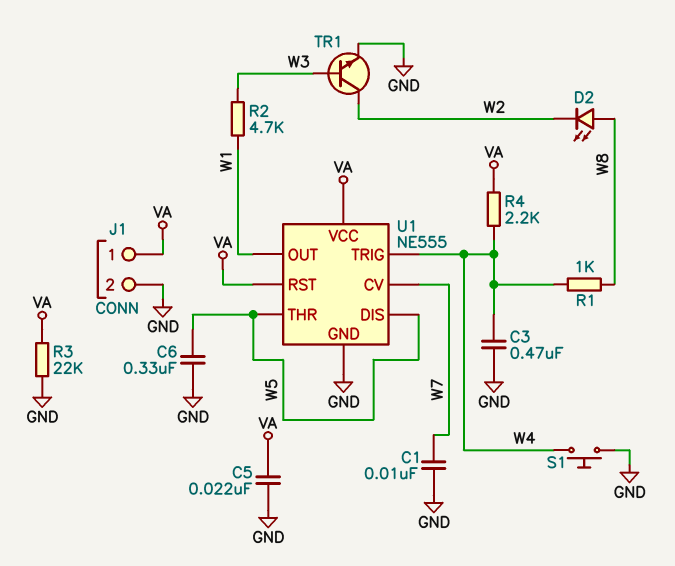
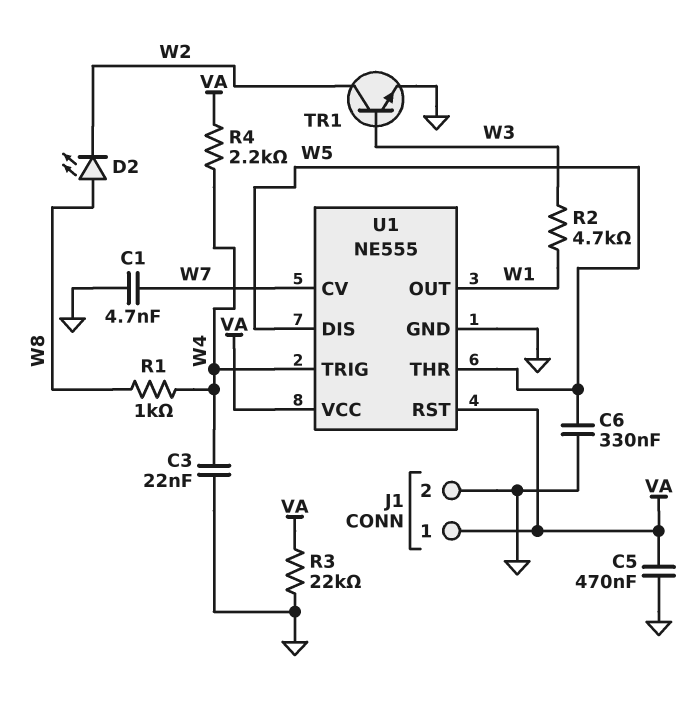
C1: 10nF (GND, W7) -> 4.7nF (GND, W7)
C3: 470nF (GND, W4) -> 22nF (GND, W4)
C5: 22nF (GND, VA) -> 470nF (GND, VA)
S1: button (GND, W4) -> none

